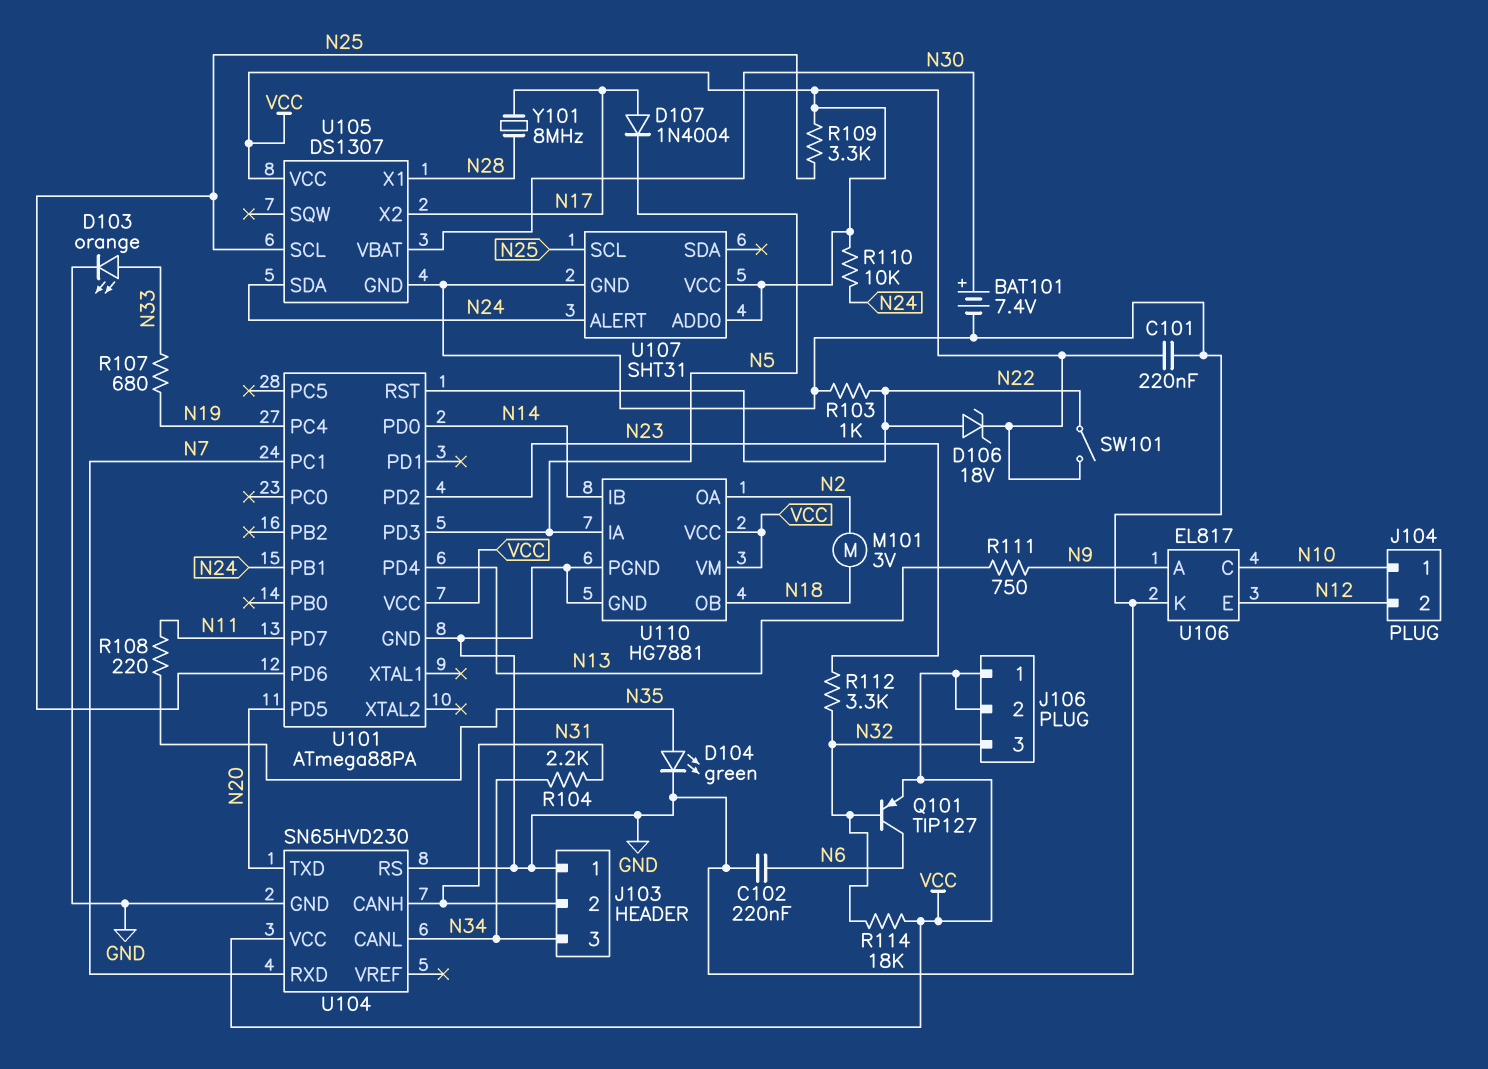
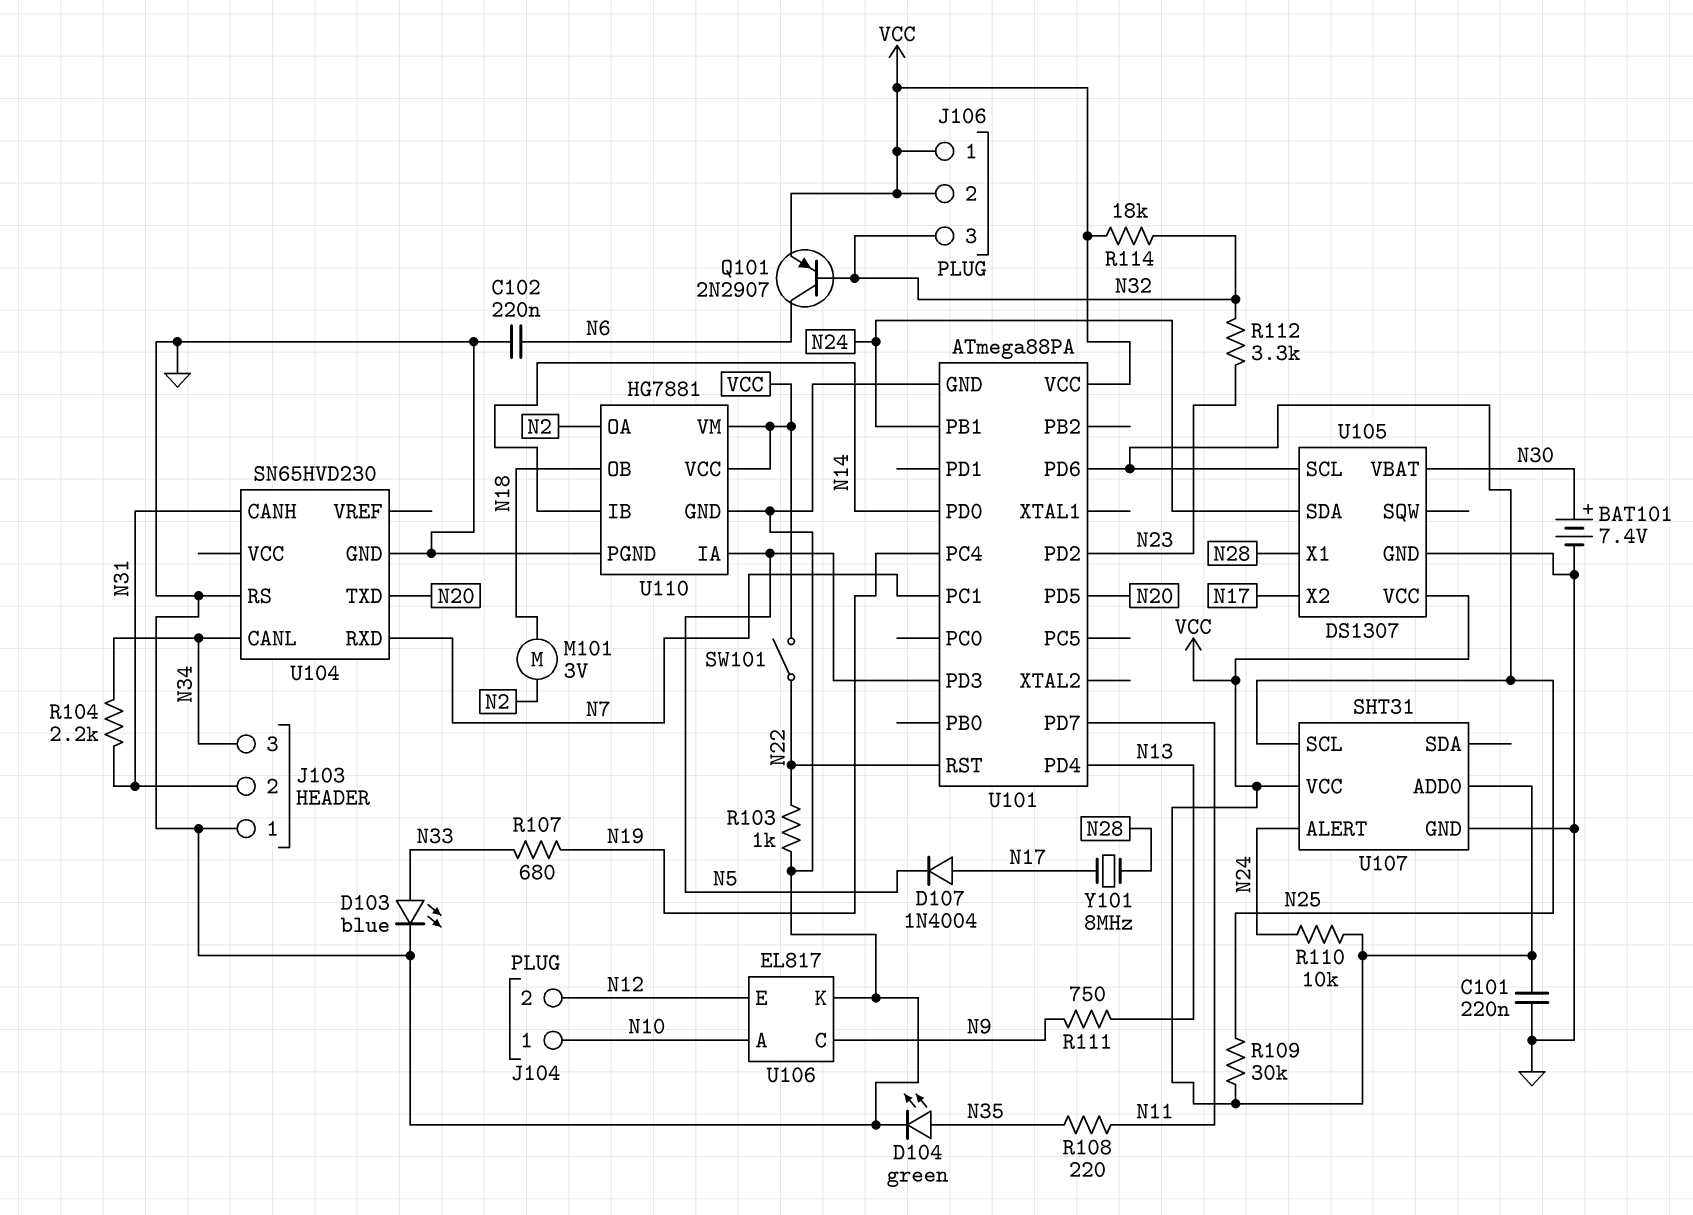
D103: LED orange (A N33, K GND) -> LED blue (A N33, K GND)
D106: zener 18V (A N22, K VCC) -> none
Q101: PNP TIP127 (B N32, C N6, E VCC) -> PNP 2N2907 (B N32, C N6, E VCC)
R109: 3.3k (N25, VCC) -> 30k (N25, VCC)
U104 pin VCC: VCC -> none
U106 pin A: N9 -> N10
U106 pin C: N10 -> N9

